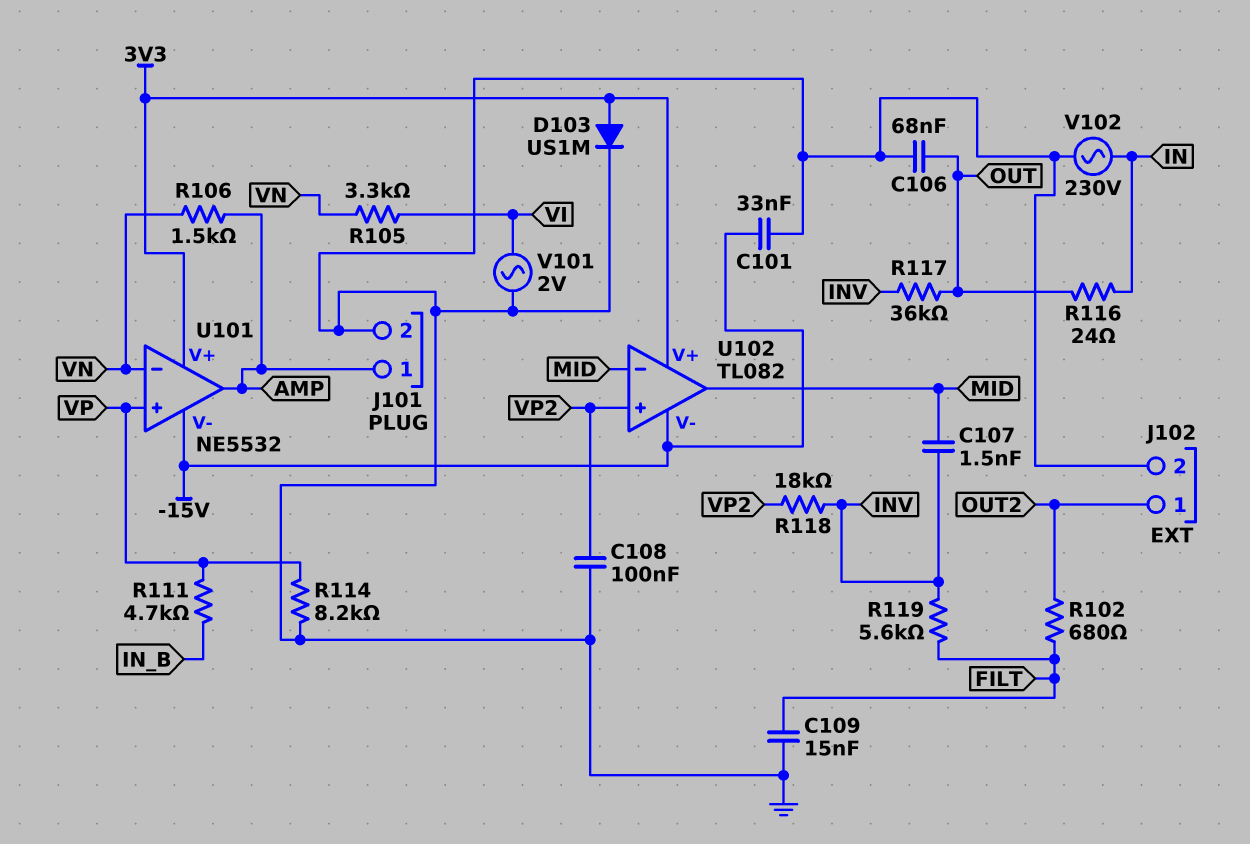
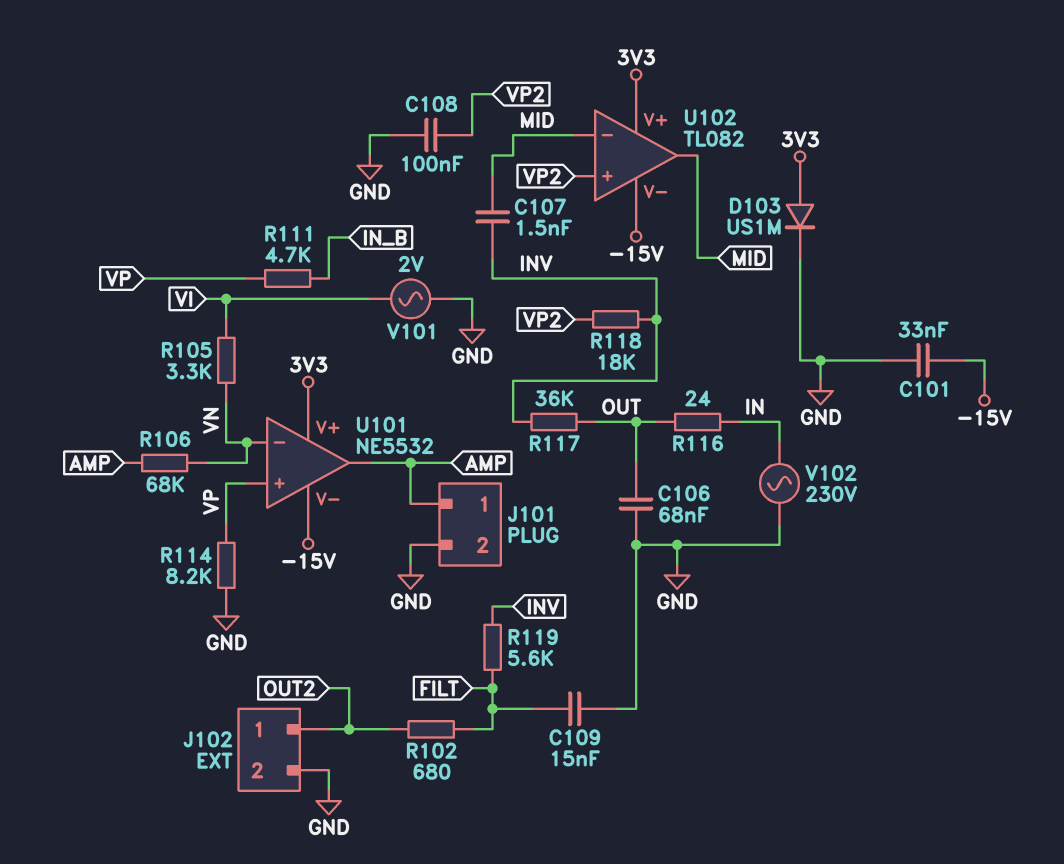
R106: 1.5k (AMP, VN) -> 68k (AMP, VN)

